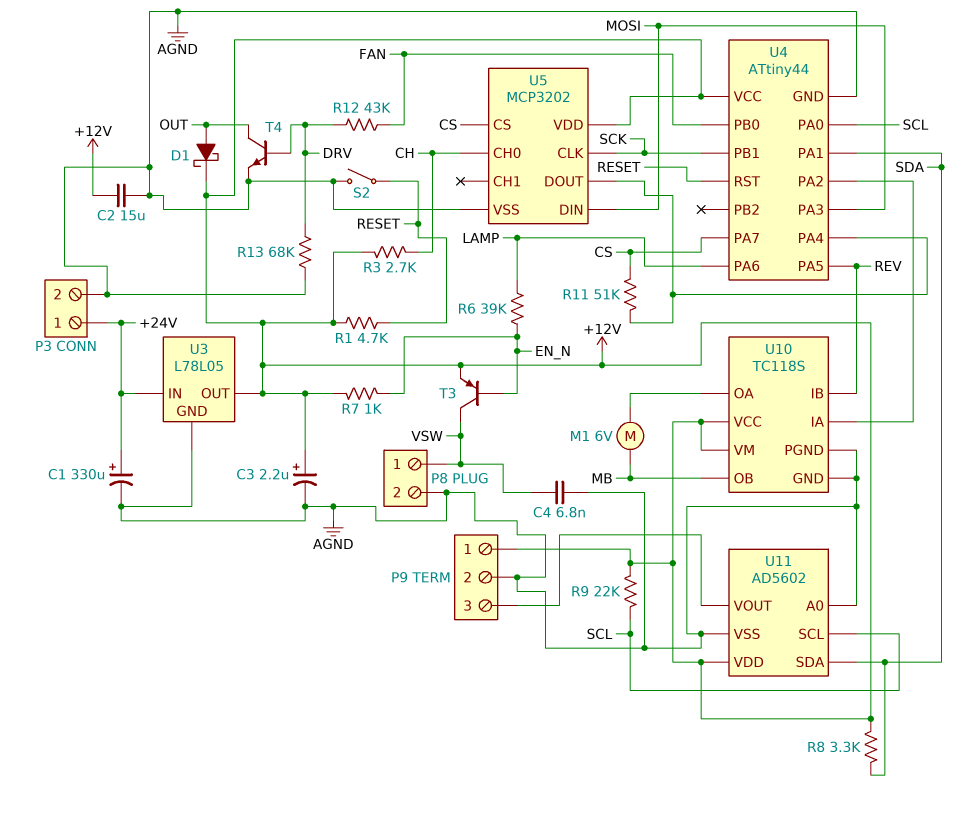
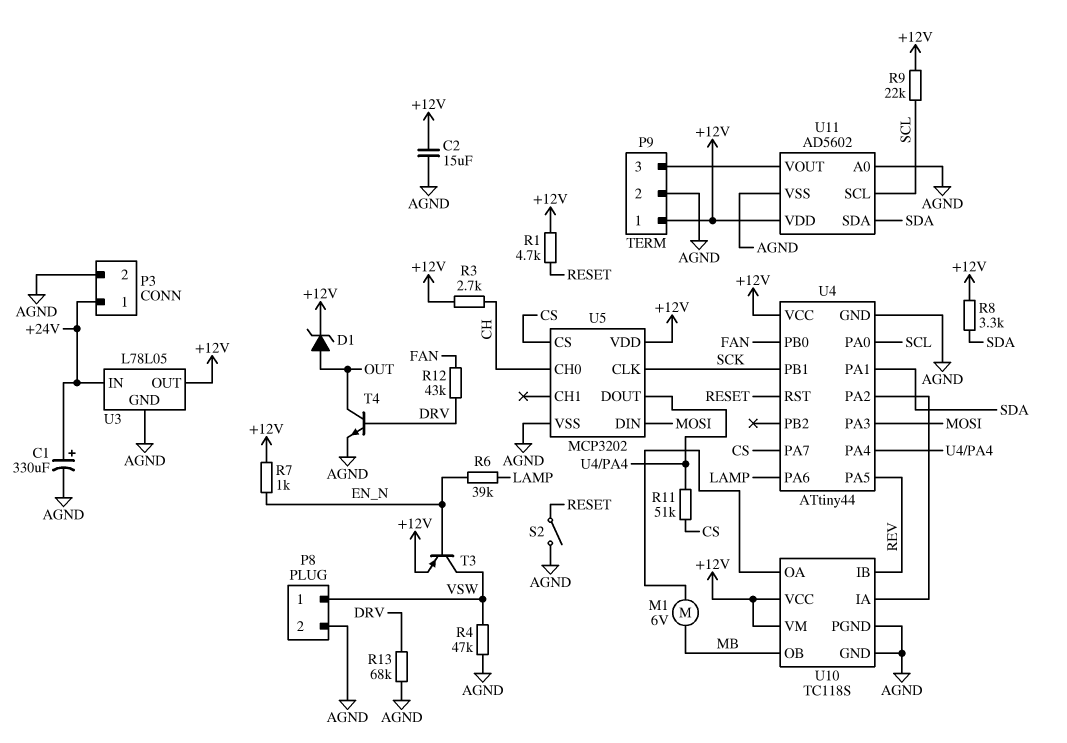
C3: 2.2uF (plus +12V, minus AGND) -> none
C4: 6.8nF (AGND, VSW) -> none
D1: schottky (A OUT, K +12V) -> zener (A OUT, K +12V)
R4: none -> 47k (AGND, VSW)

